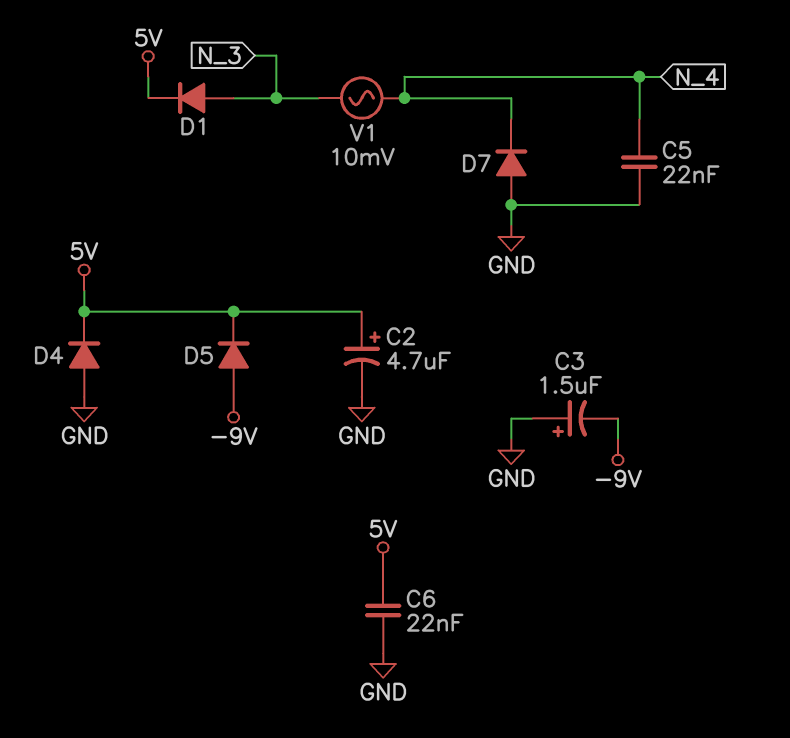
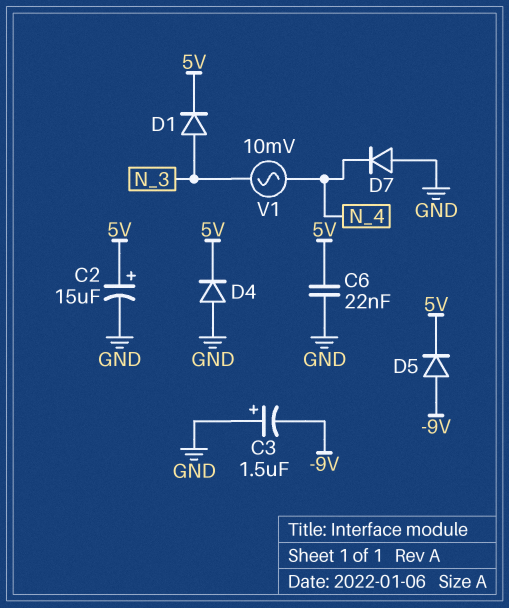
C2: 4.7uF (plus 5V, minus GND) -> 15uF (plus 5V, minus GND)
C5: 22nF (GND, N_4) -> none

